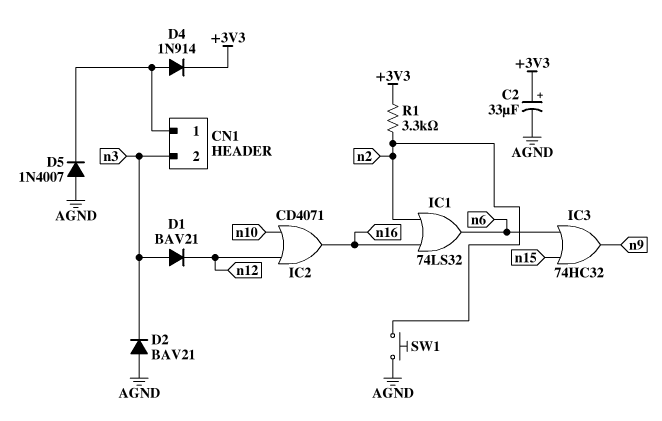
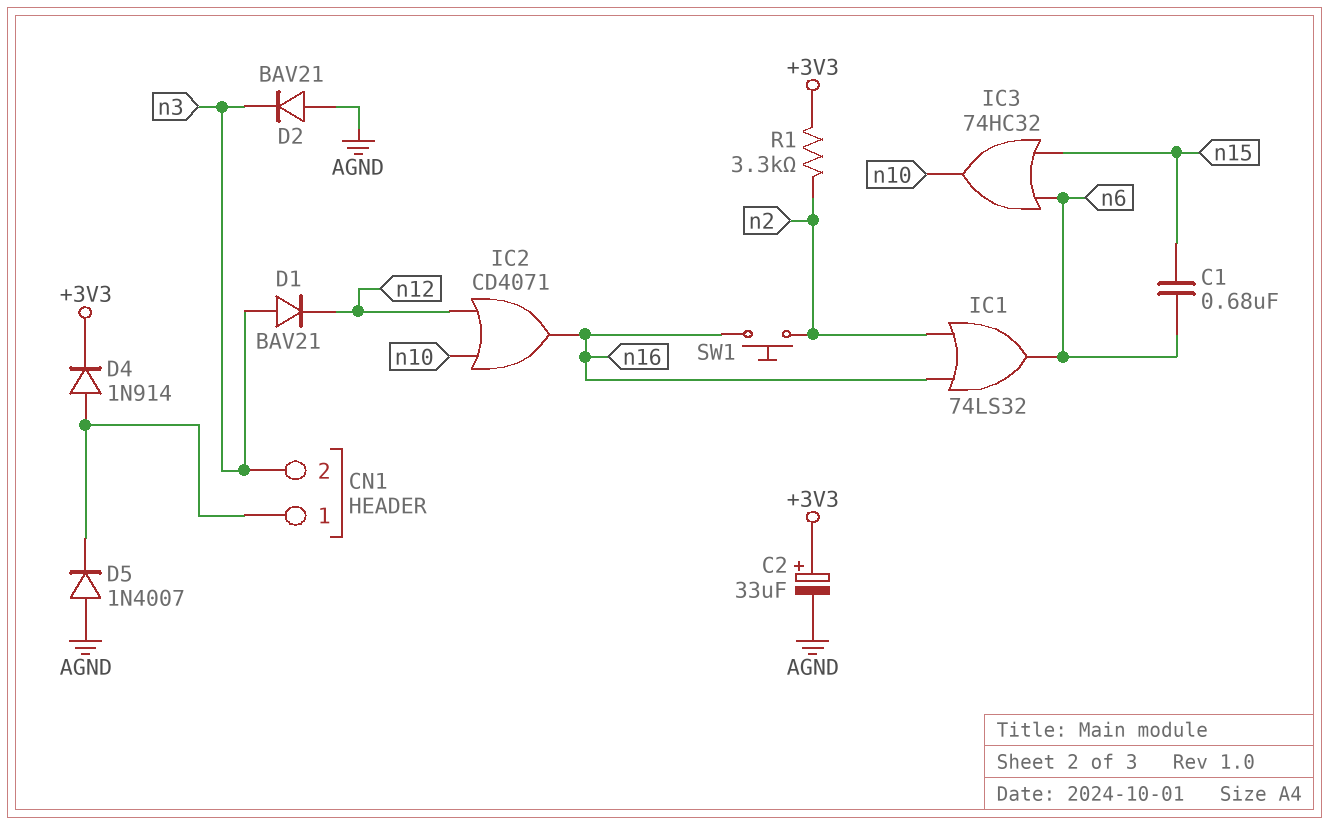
C1: none -> 680nF (n6, n15)
IC3: OR 74HC32 (in n6, in n15, out n9) -> OR 74HC32 (in n6, in n15, out n10)
SW1: button (AGND, n2) -> button (n2, n16)

